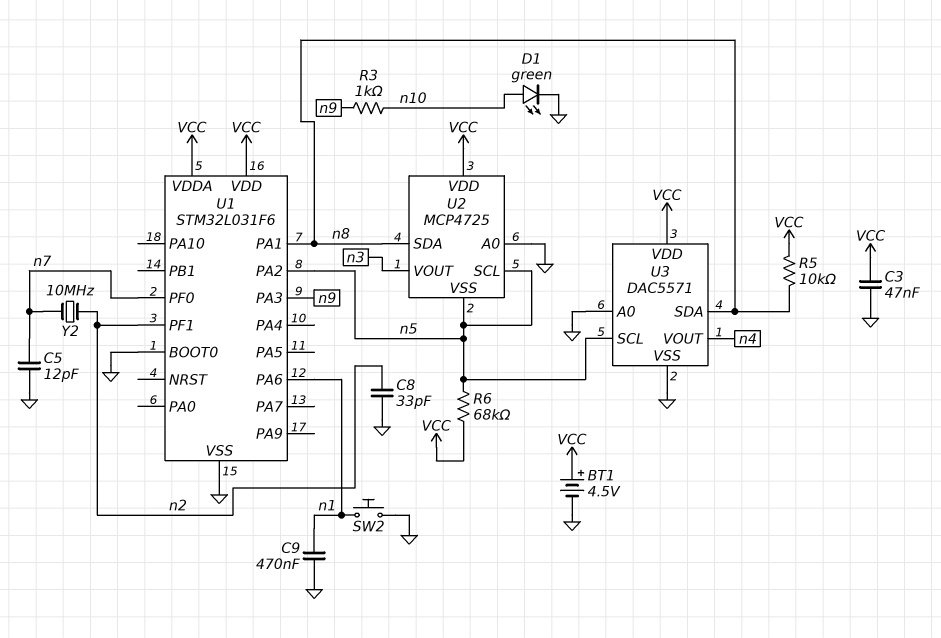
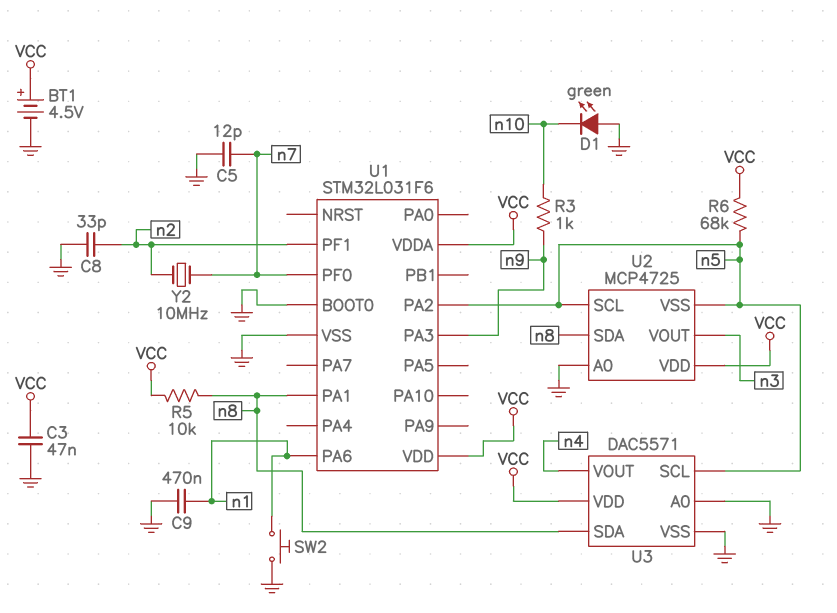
D1: LED green (A n10, K GND) -> LED green (A GND, K n10)

